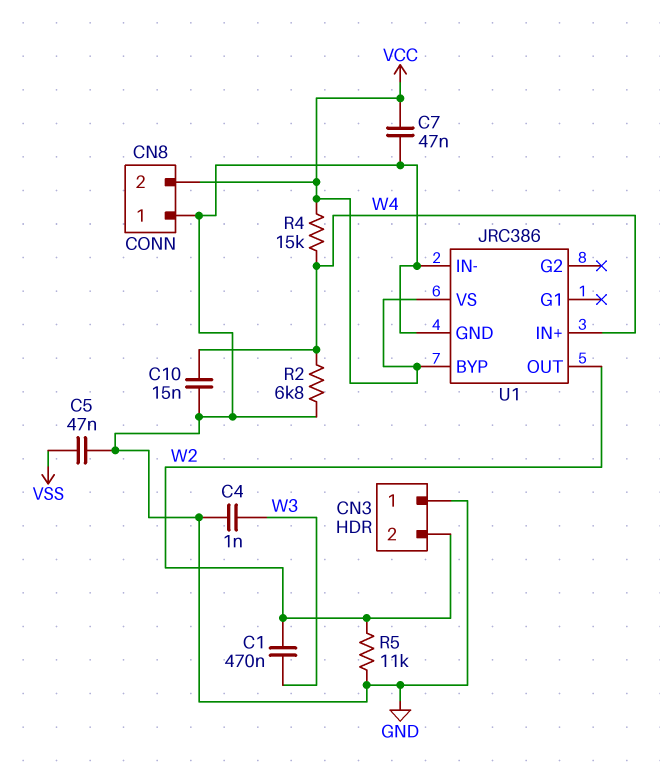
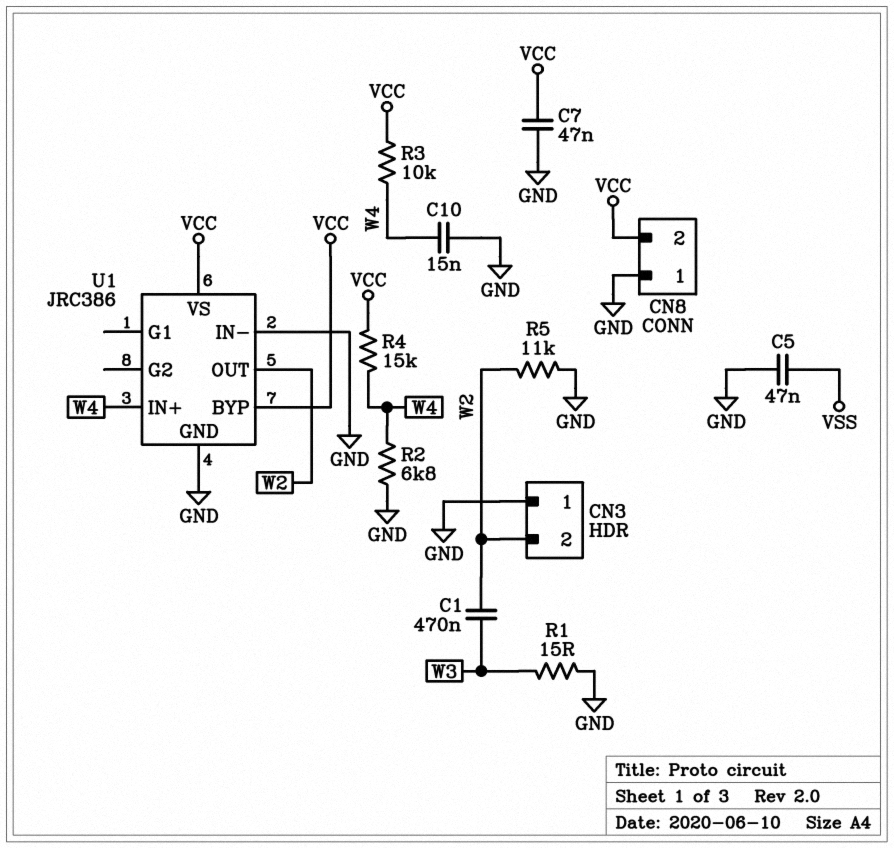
C4: 1nF (GND, W3) -> none
R1: none -> 15 (GND, W3)
R3: none -> 10k (VCC, W4)

